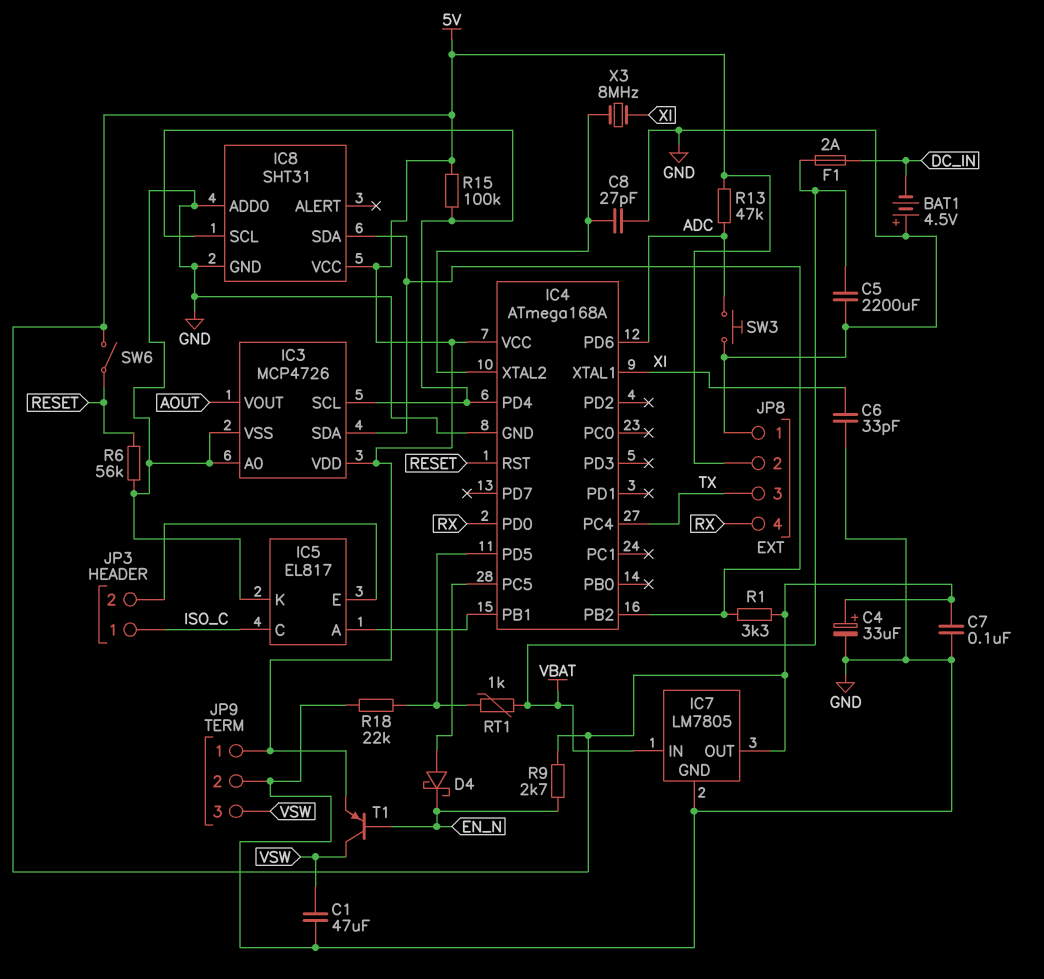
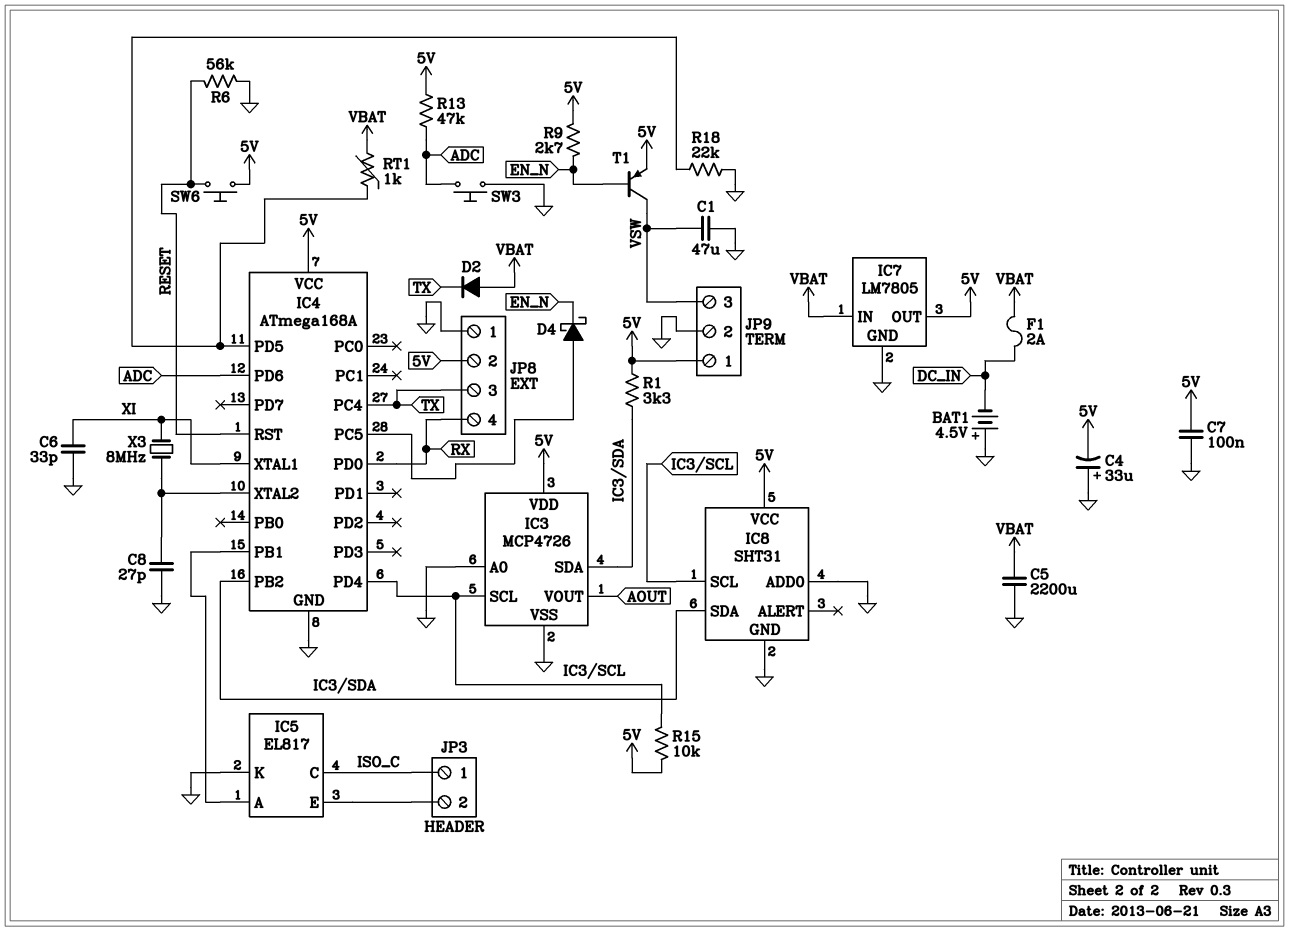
C4: 33uF (plus 5V, minus GND) -> 33uF (plus GND, minus 5V)
D2: none -> diode (A VBAT, K TX)
R15: 100k (5V, IC3/SCL) -> 10k (5V, IC3/SCL)
SW6: switch (5V, RESET) -> button (5V, RESET)

